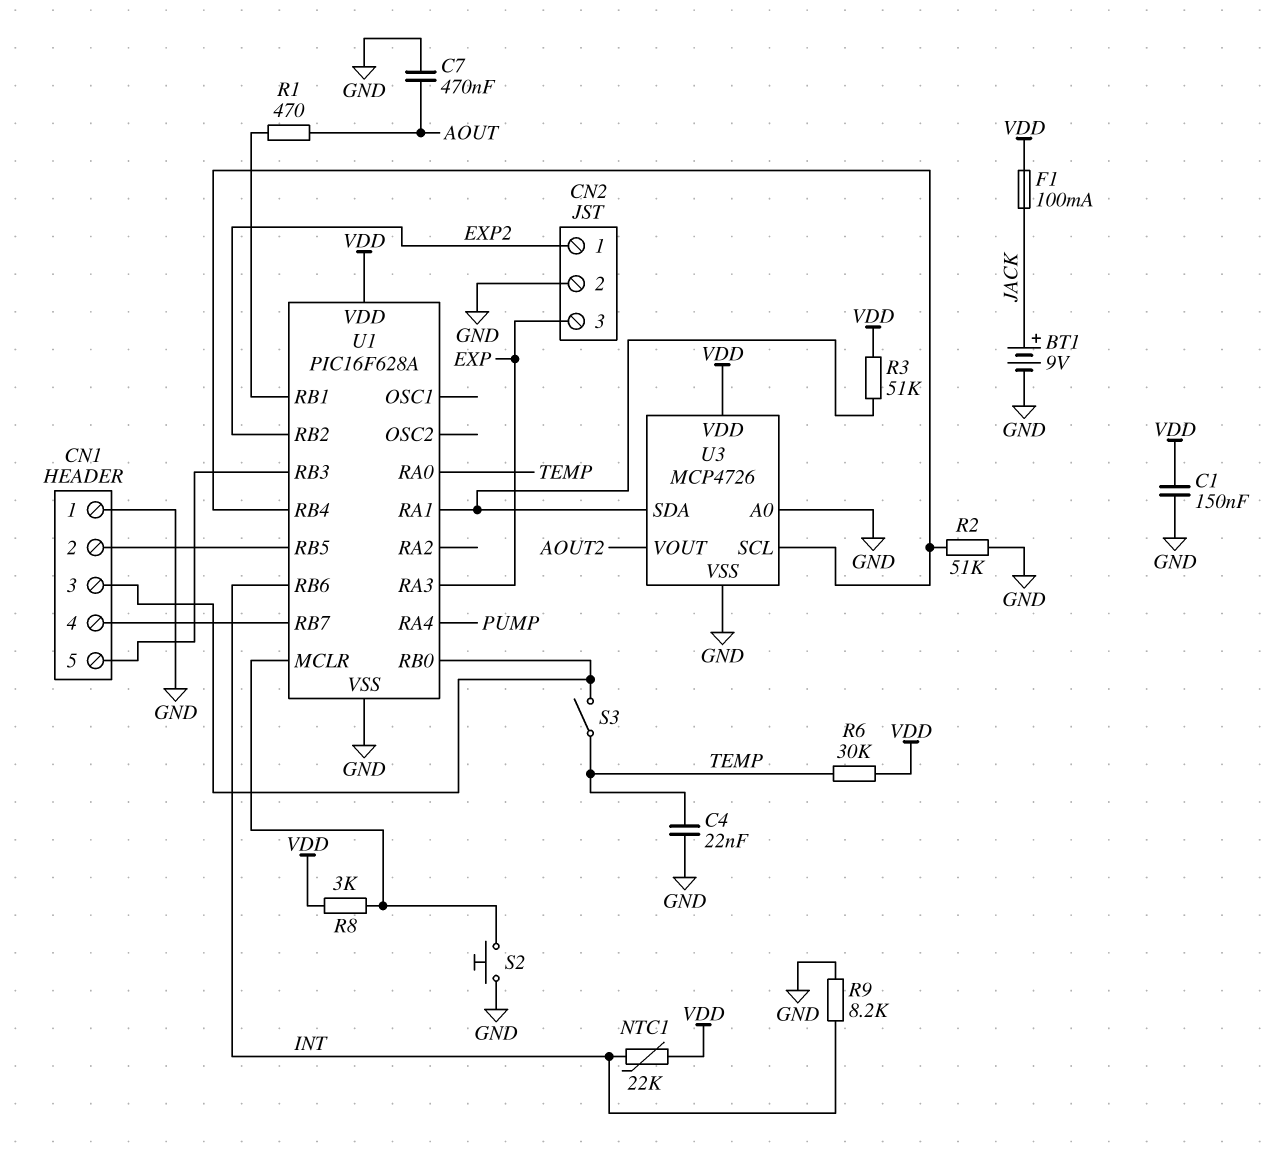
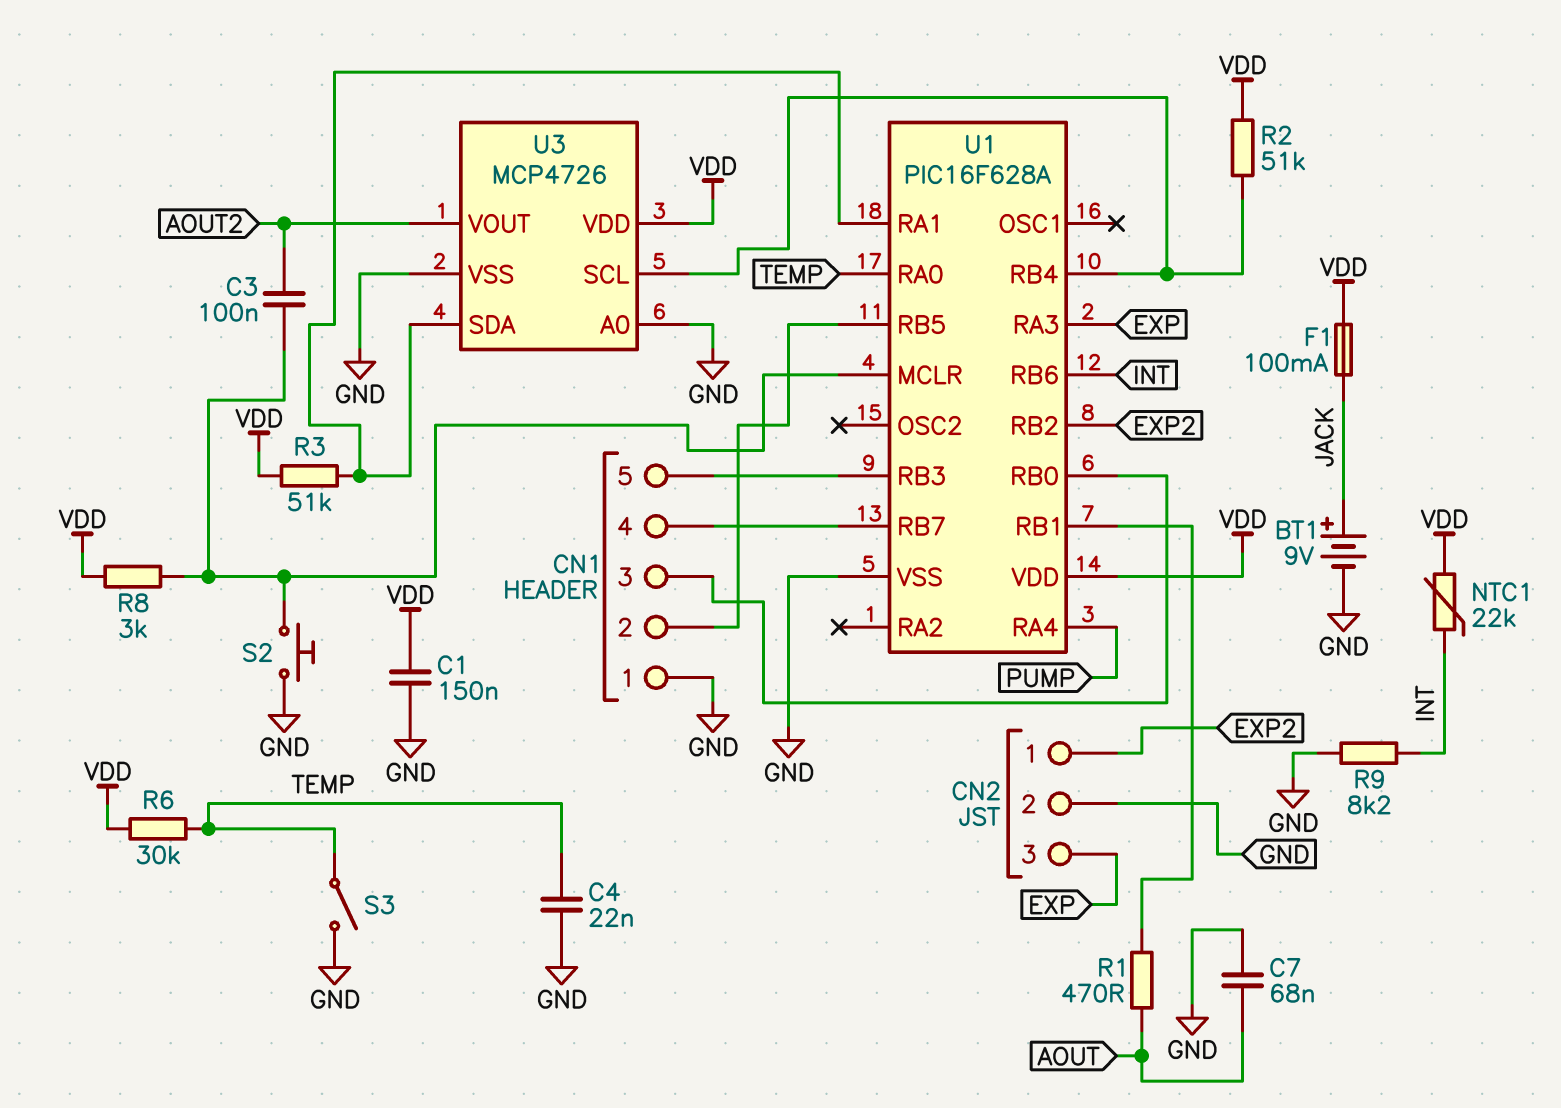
C3: none -> 100nF (AOUT2, U1/MCLR)
C7: 470nF (AOUT, GND) -> 68nF (AOUT, GND)
R2: 51k (GND, U1/RB4) -> 51k (U1/RB4, VDD)
S3: switch (CN1/3, TEMP) -> switch (GND, TEMP)

